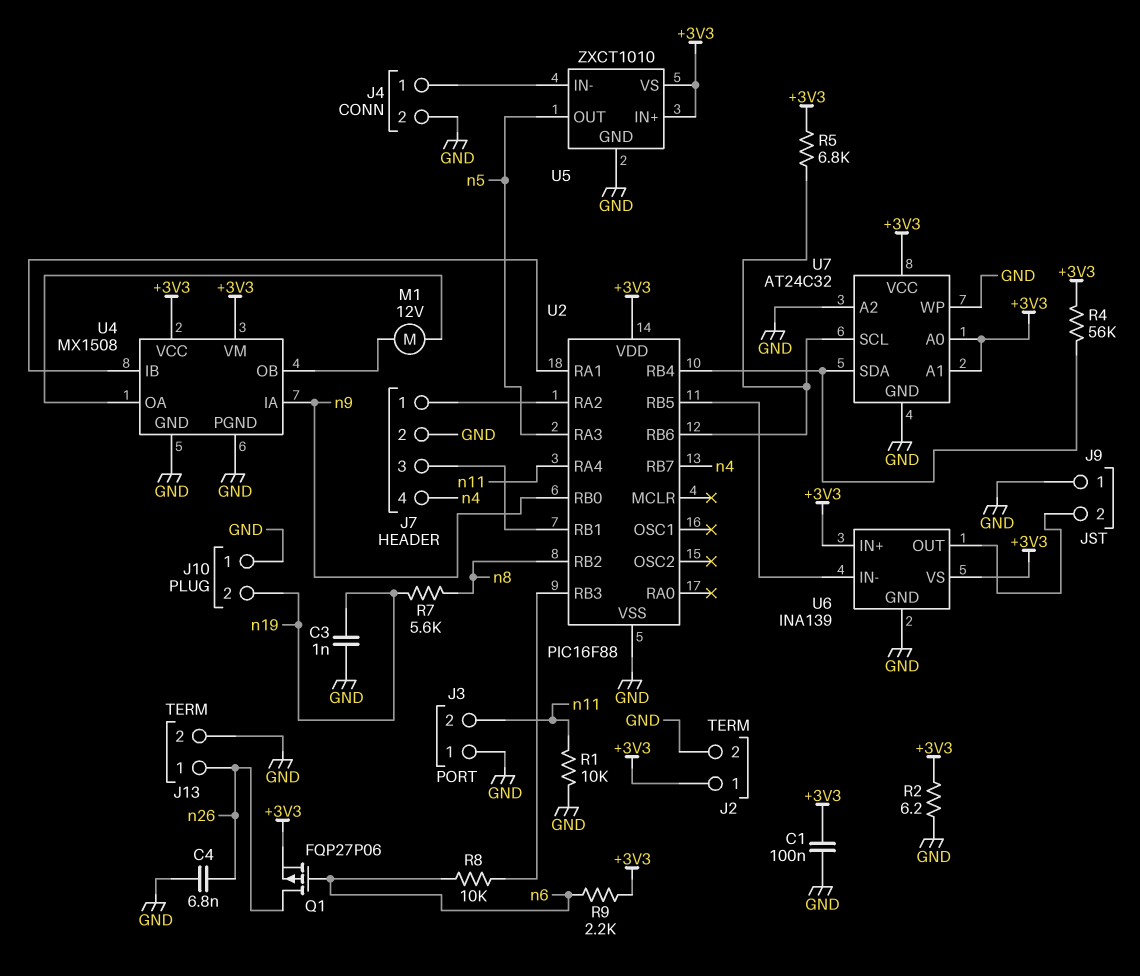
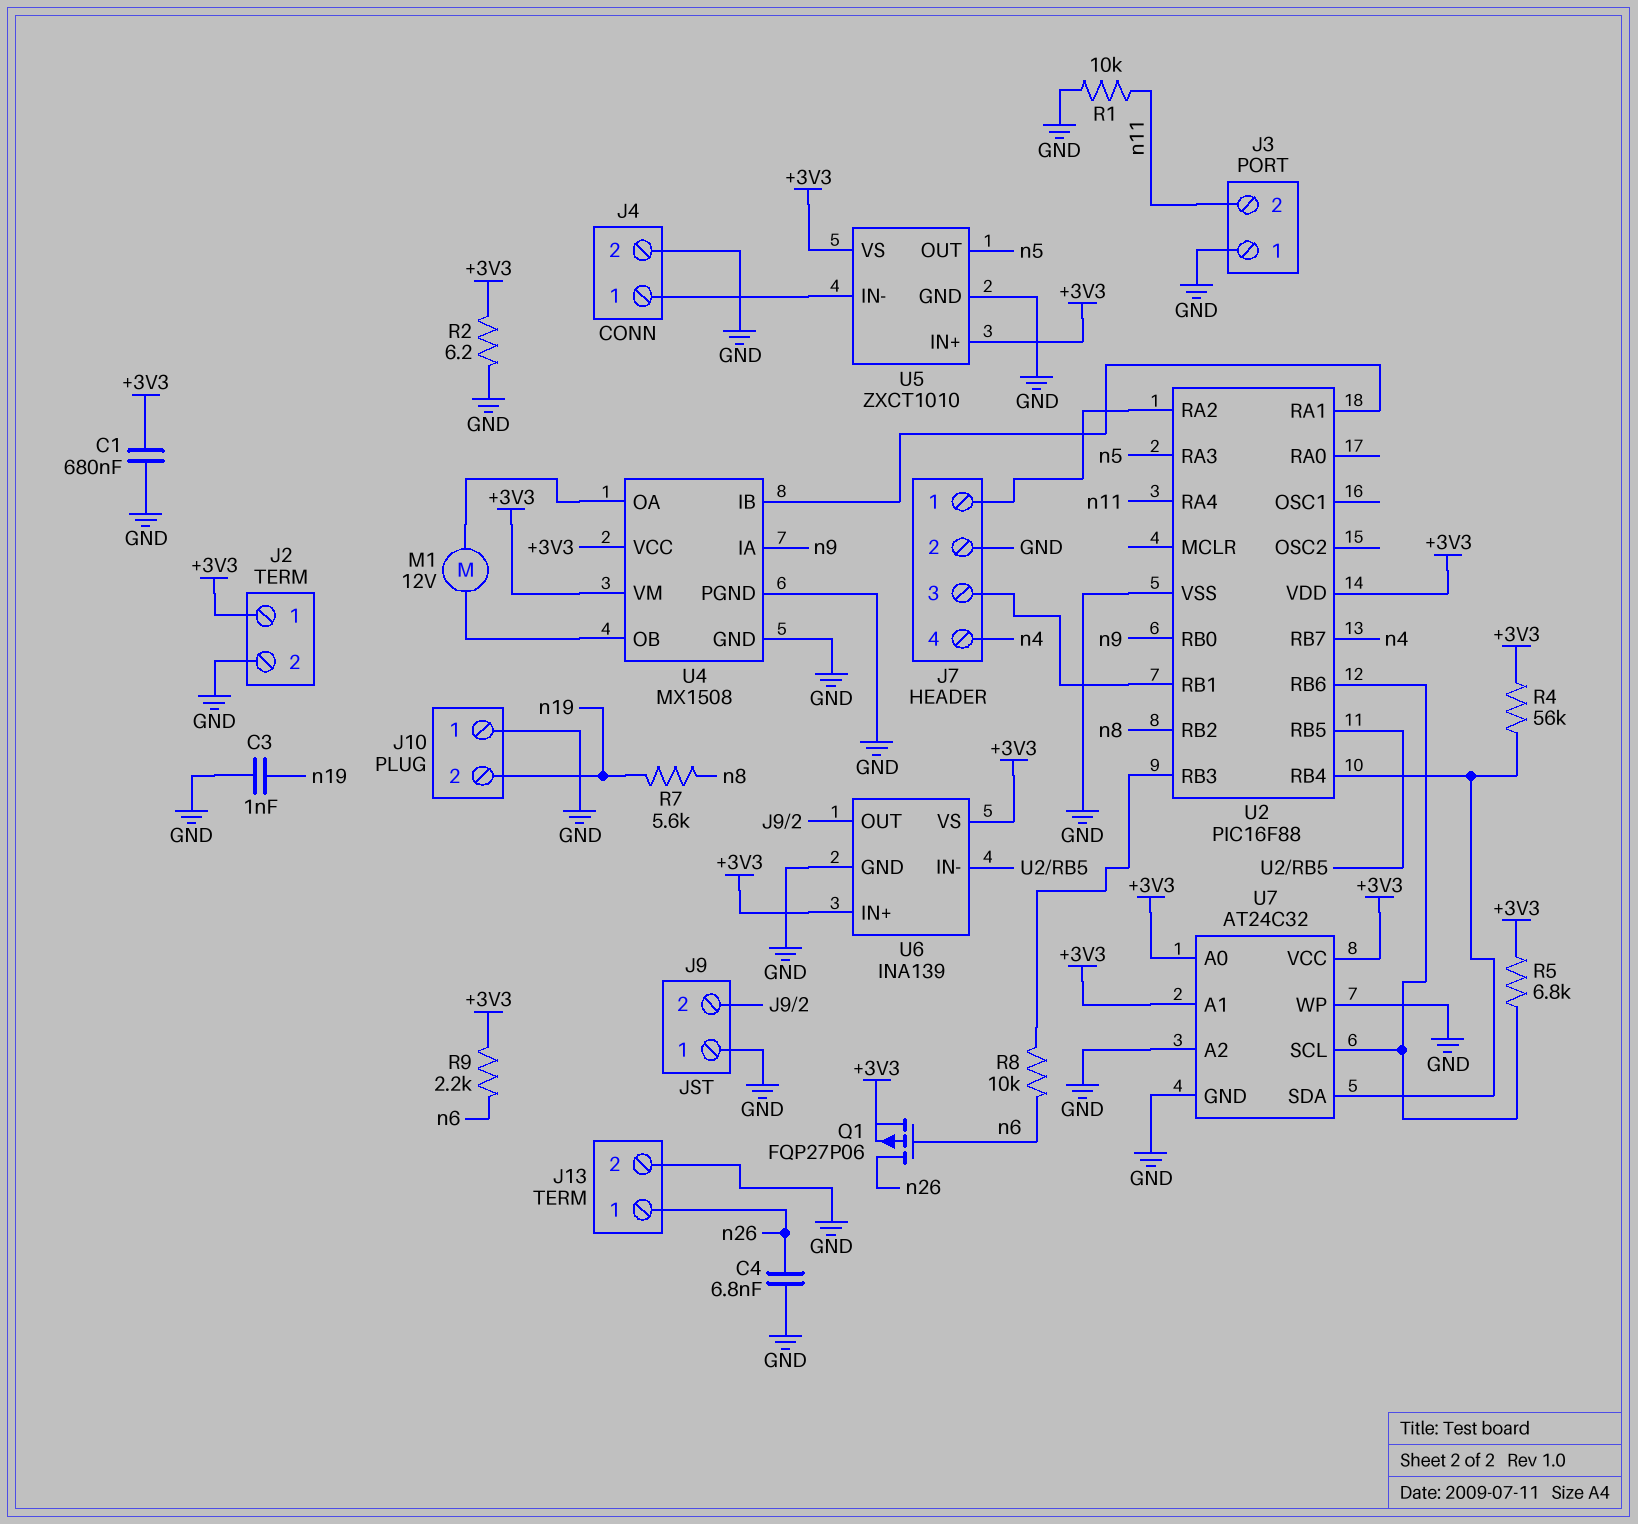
C1: 100nF (+3V3, GND) -> 680nF (+3V3, GND)

